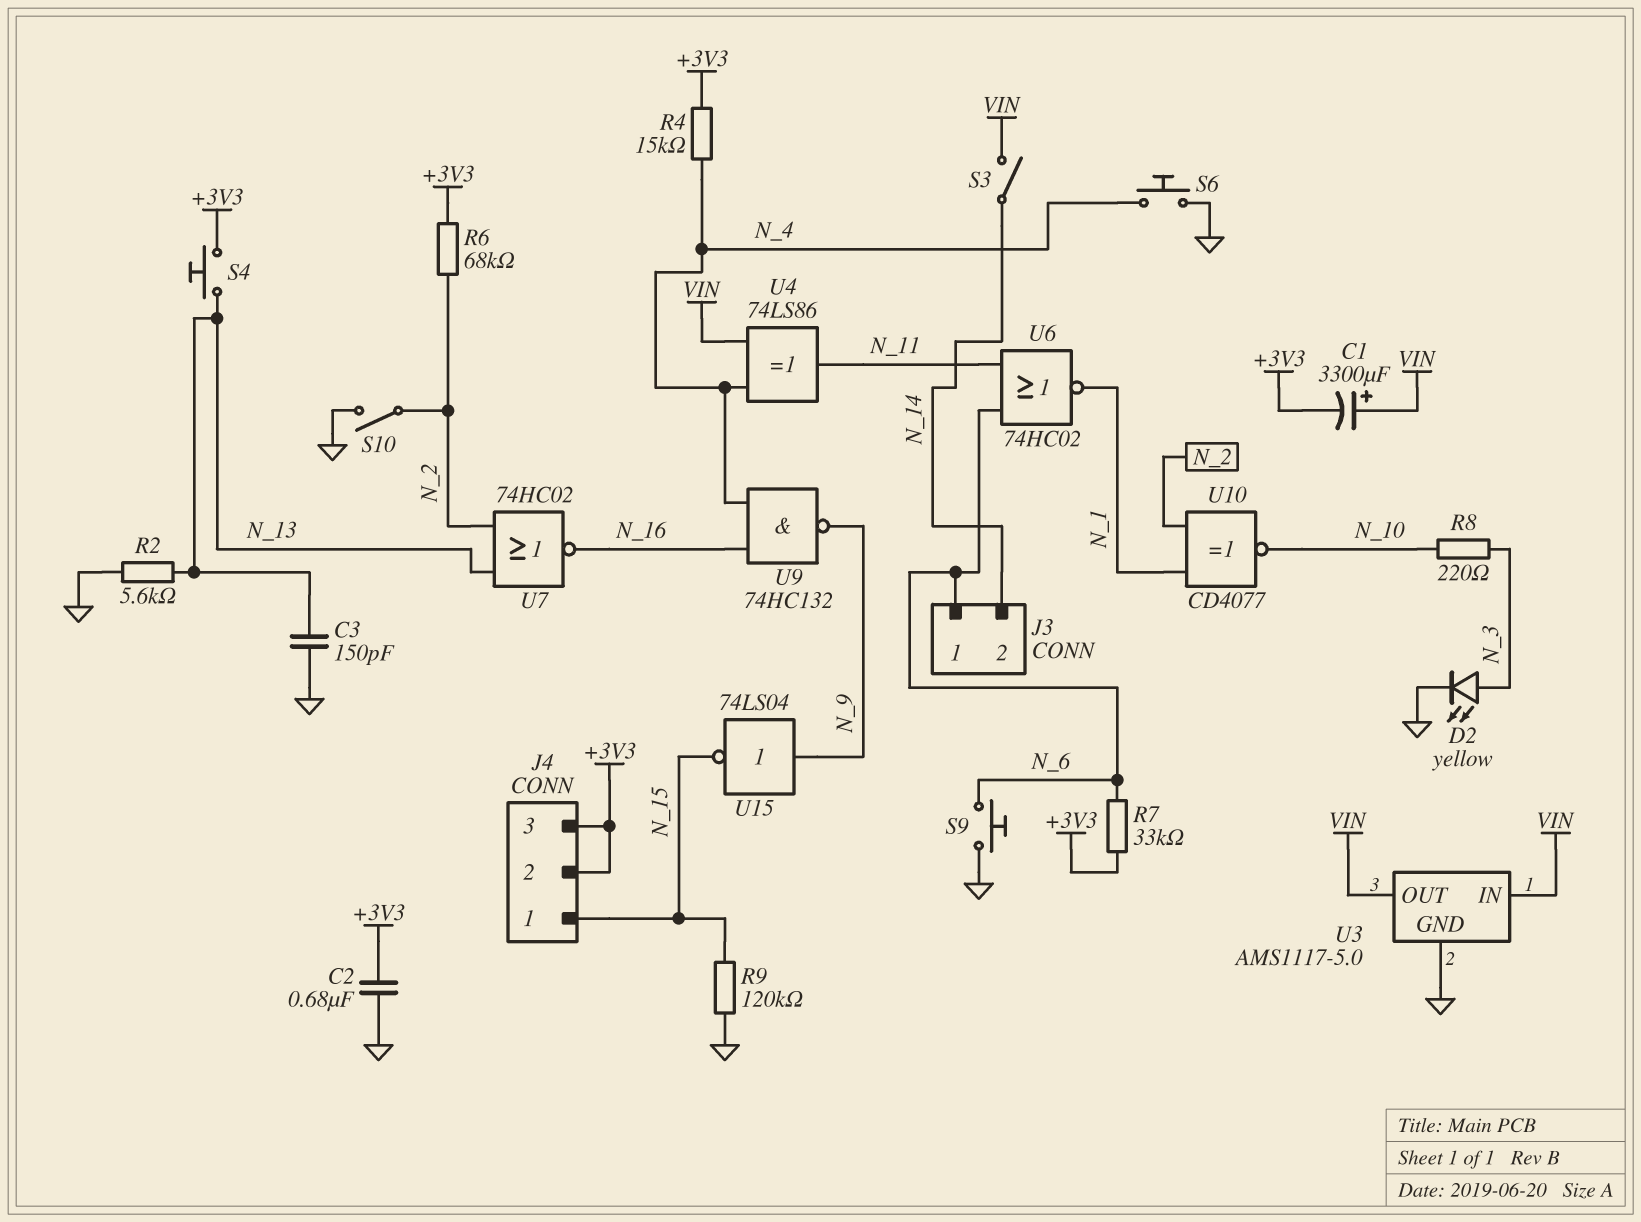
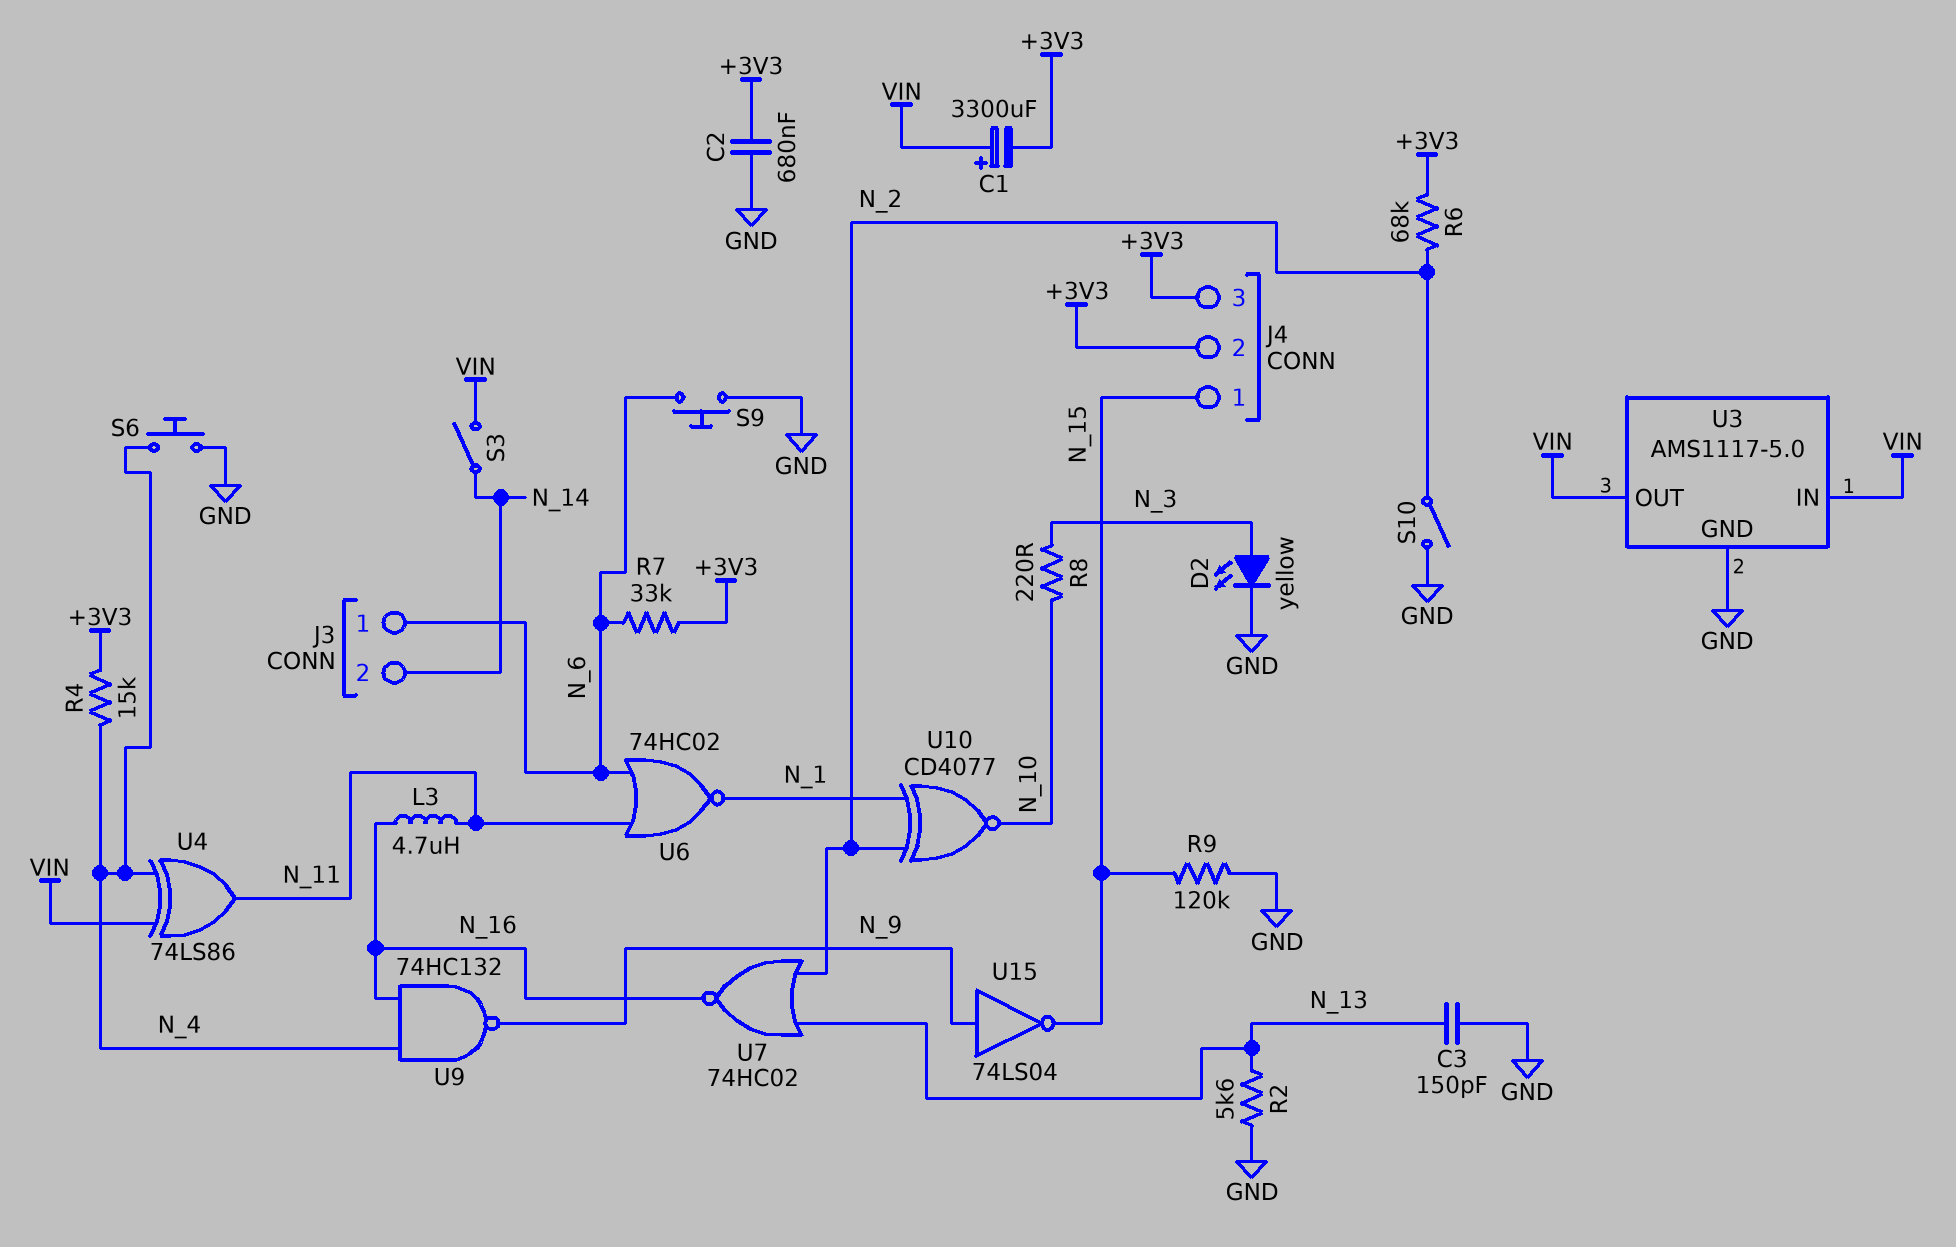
L3: none -> 4.7uH (N_11, N_16)
S4: button (+3V3, N_13) -> none

